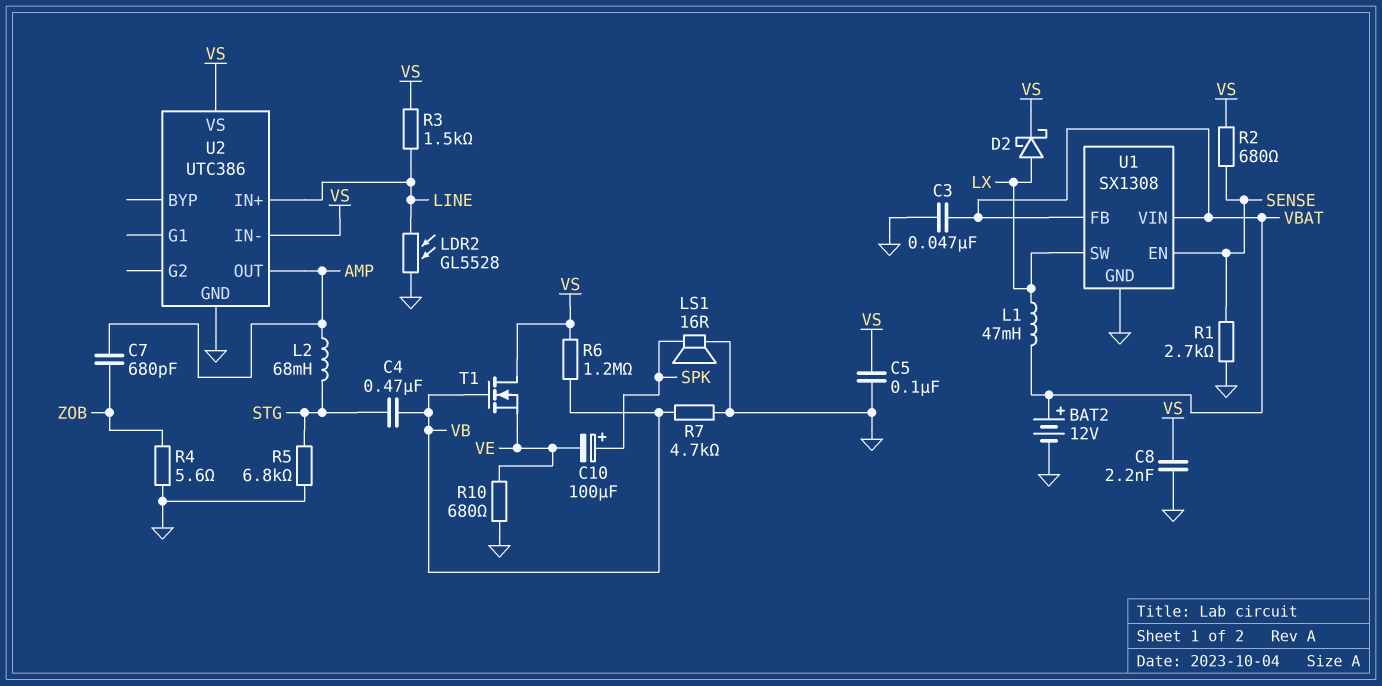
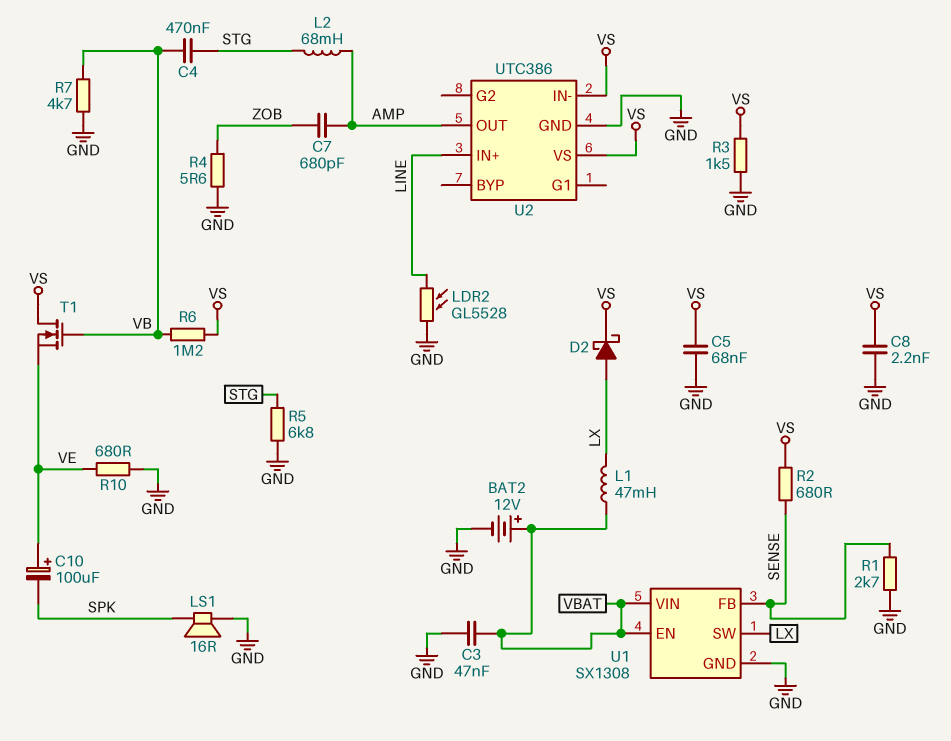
C5: 100nF (GND, VS) -> 68nF (GND, VS)
C10: 100uF (plus SPK, minus VE) -> 100uF (plus VE, minus SPK)
R3: 1.5k (LINE, VS) -> 1.5k (GND, VS)
U1 pin EN: SENSE -> VBAT
U1 pin FB: VBAT -> SENSE

